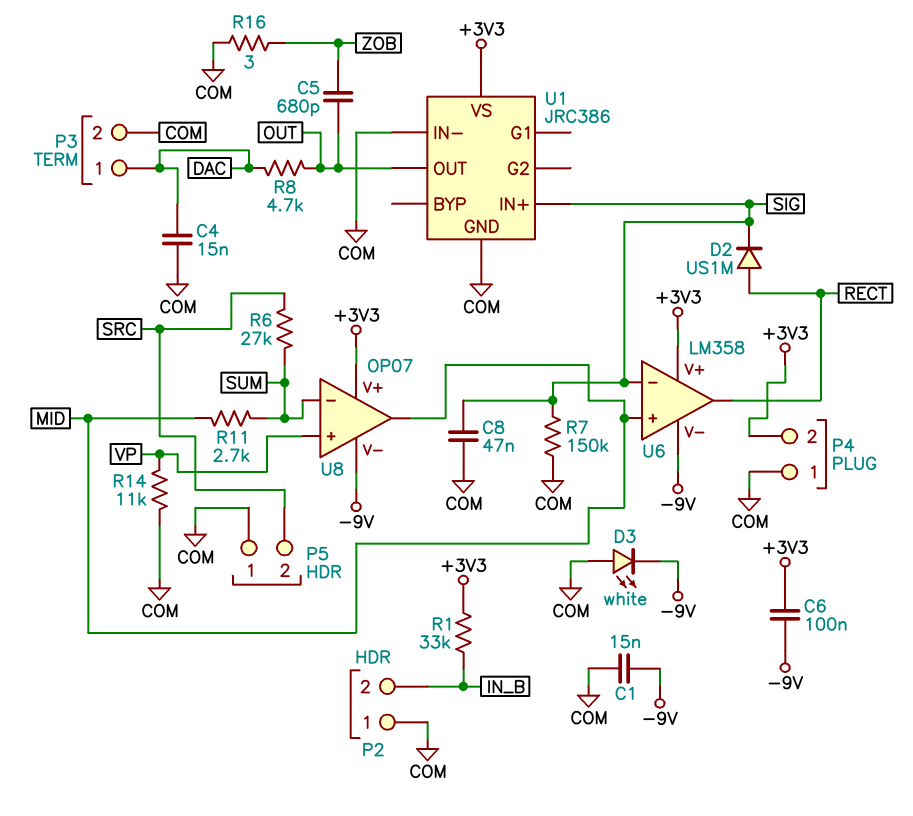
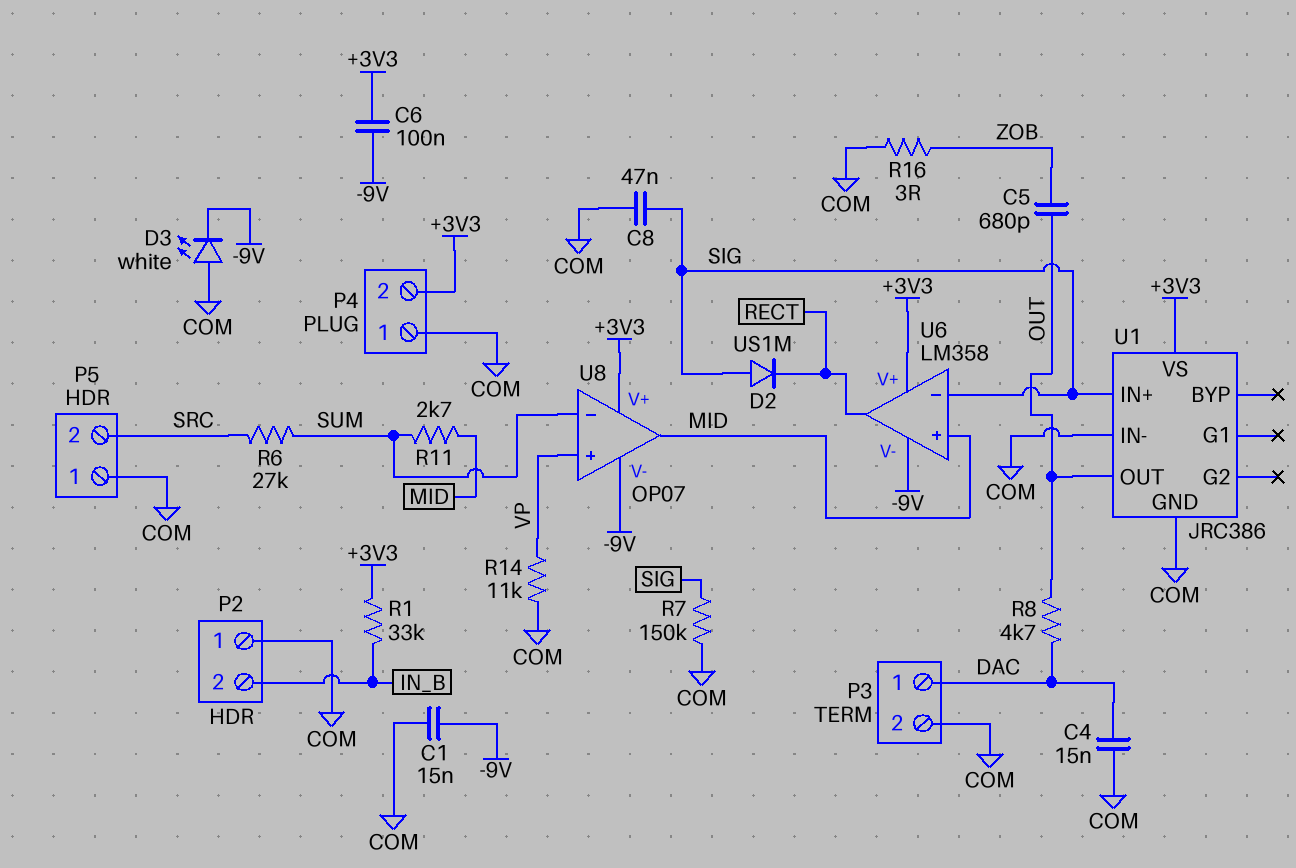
D2: diode US1M (A RECT, K SIG) -> diode US1M (A SIG, K RECT)

